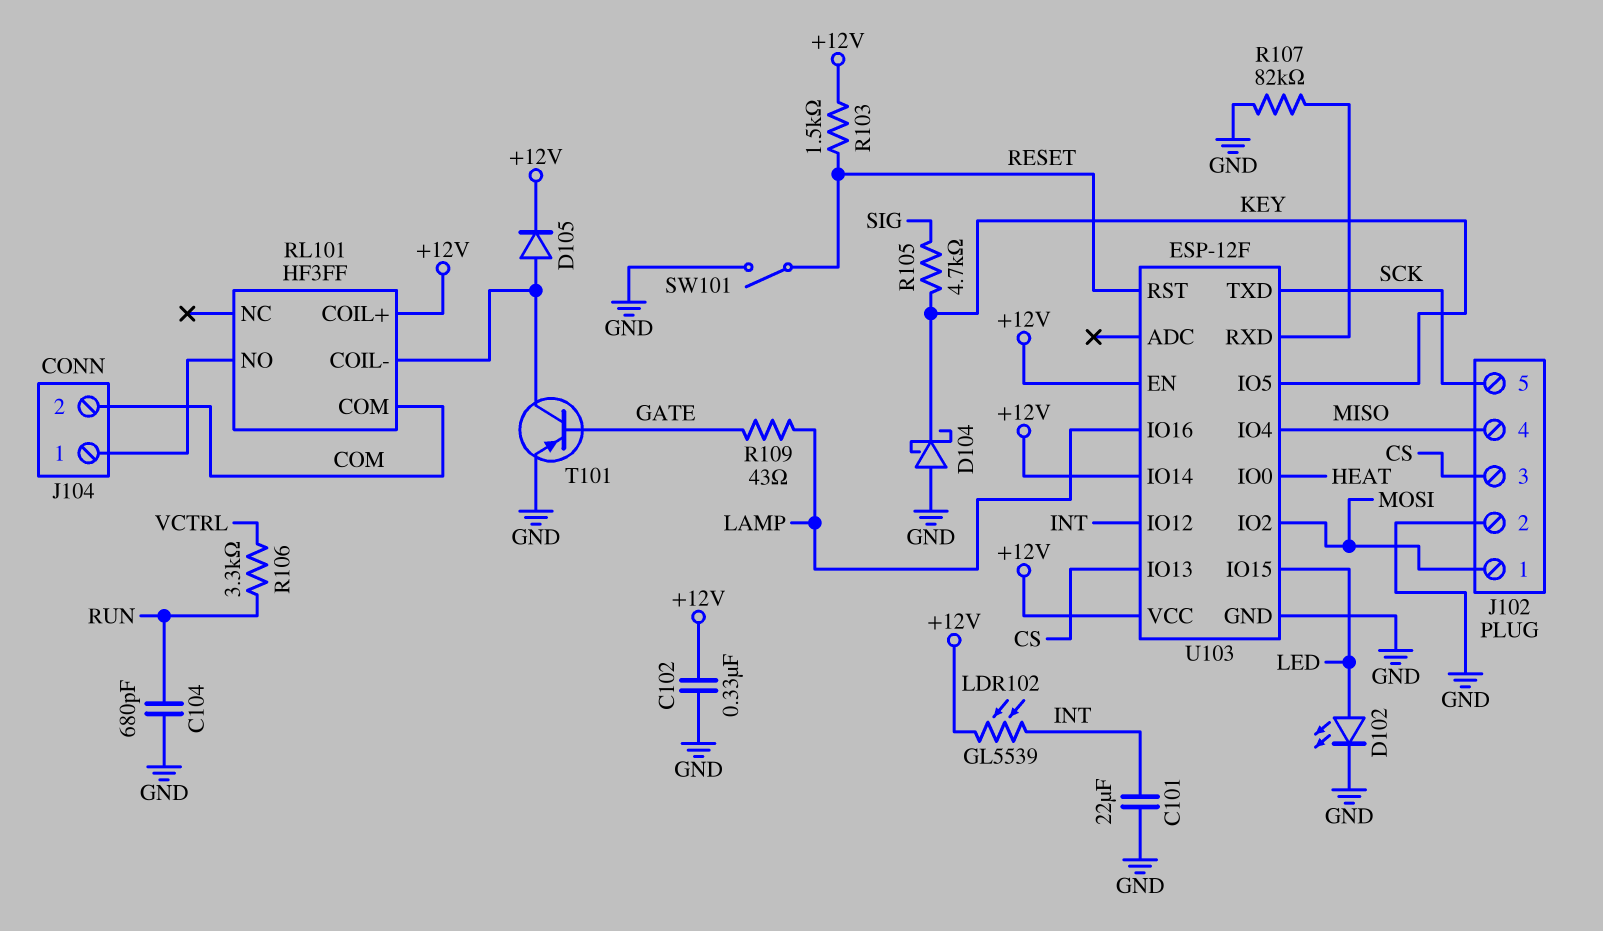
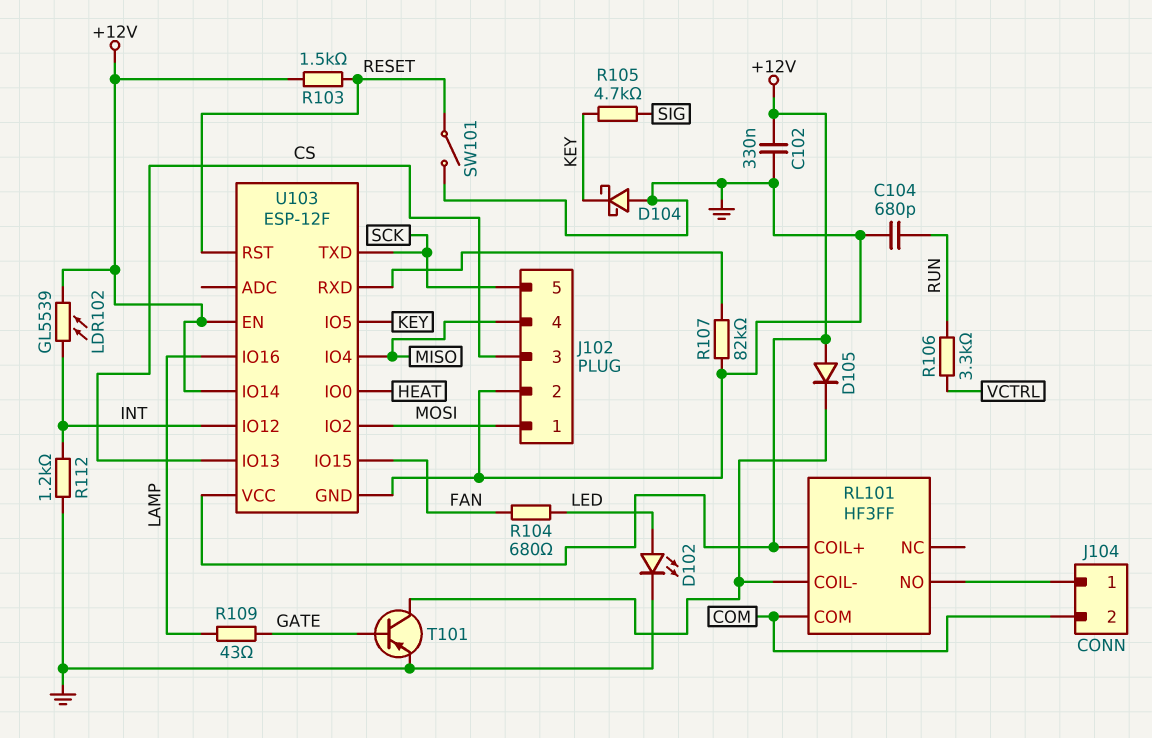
C101: 22uF (GND, INT) -> none
D105: diode (A RL101/COIL-, K +12V) -> diode (A +12V, K RL101/COIL-)
R104: none -> 680 (FAN, LED)
R112: none -> 1.2k (GND, INT)
U103 pin IO15: LED -> FAN

